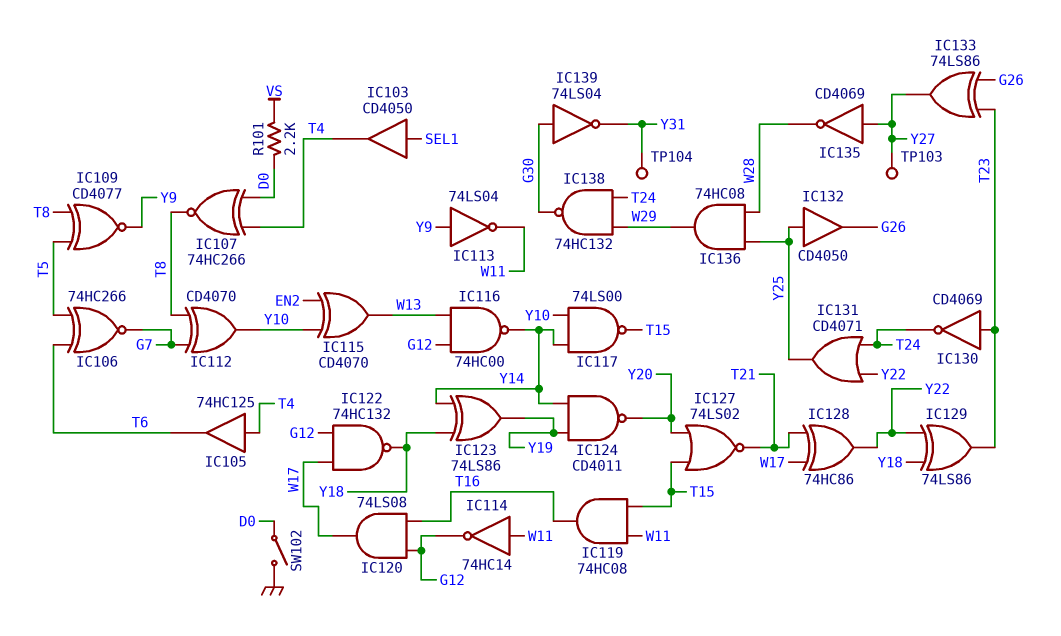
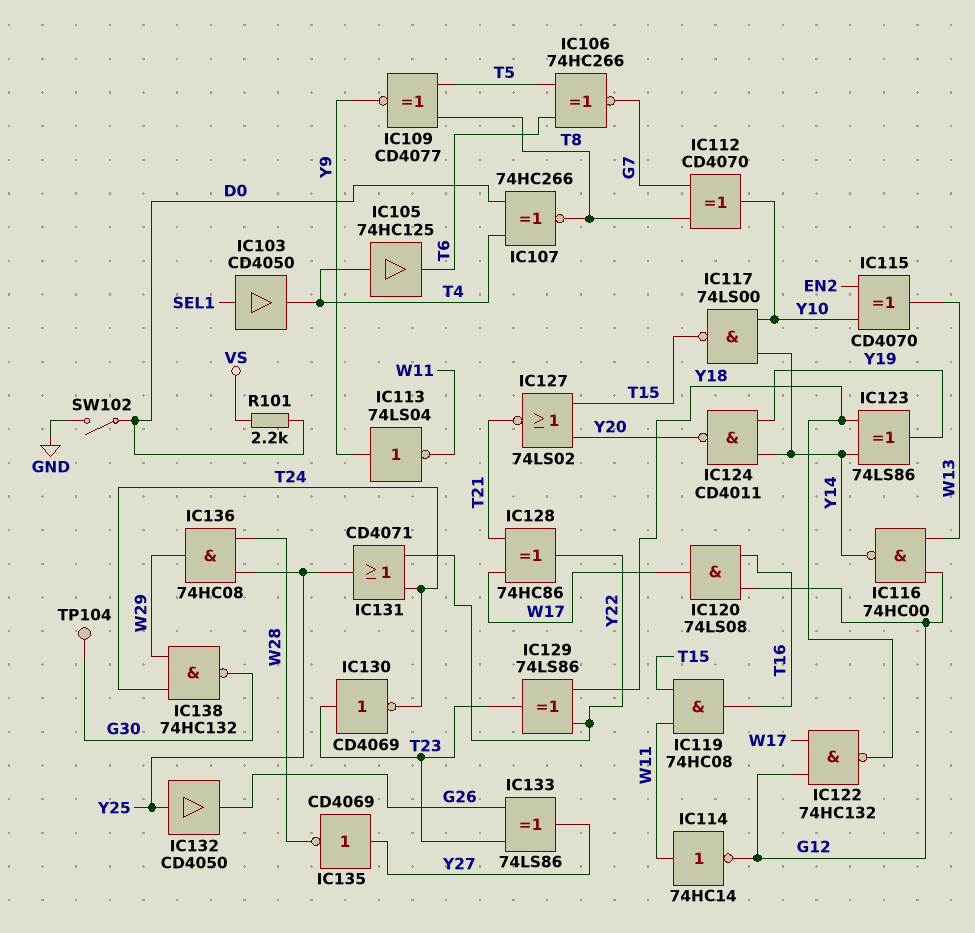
IC139: NOT 74LS04 (in G30, out Y31) -> none
TP103: test point (Y27) -> none
TP104: test point (Y31) -> test point (G30)

